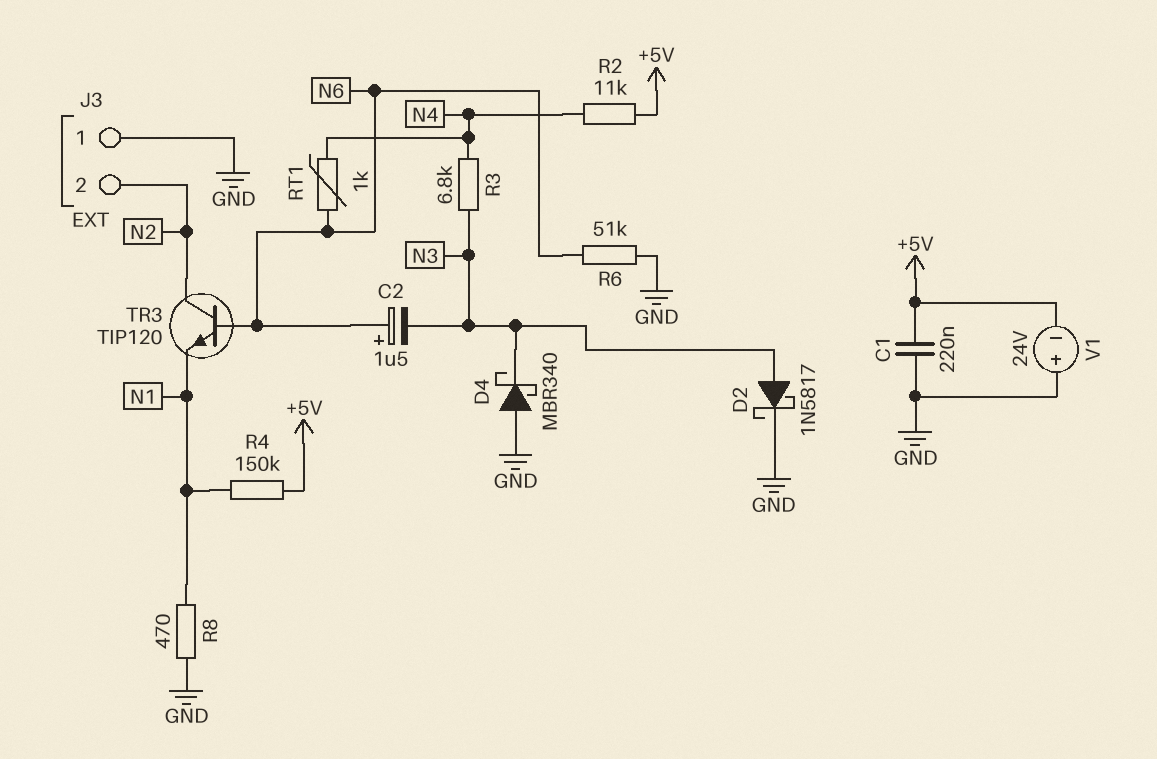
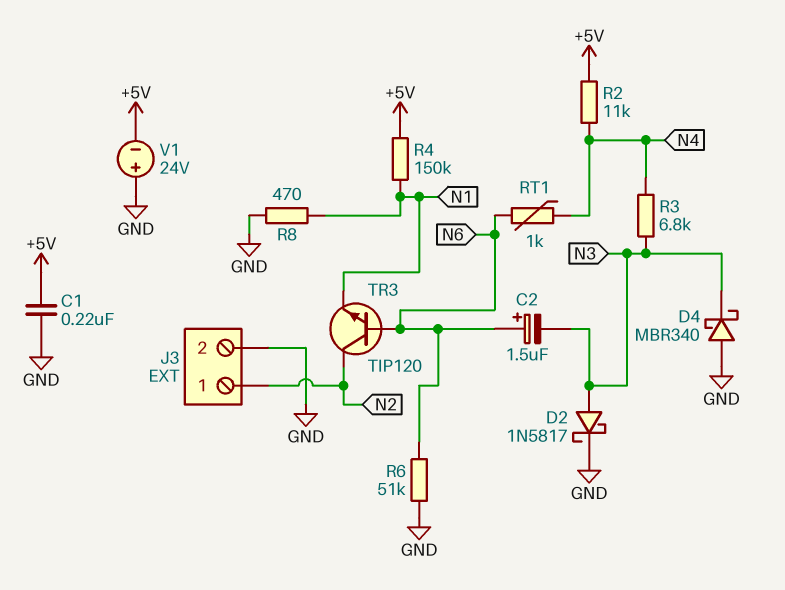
J3 pin 1: GND -> N2
J3 pin 2: N2 -> GND

